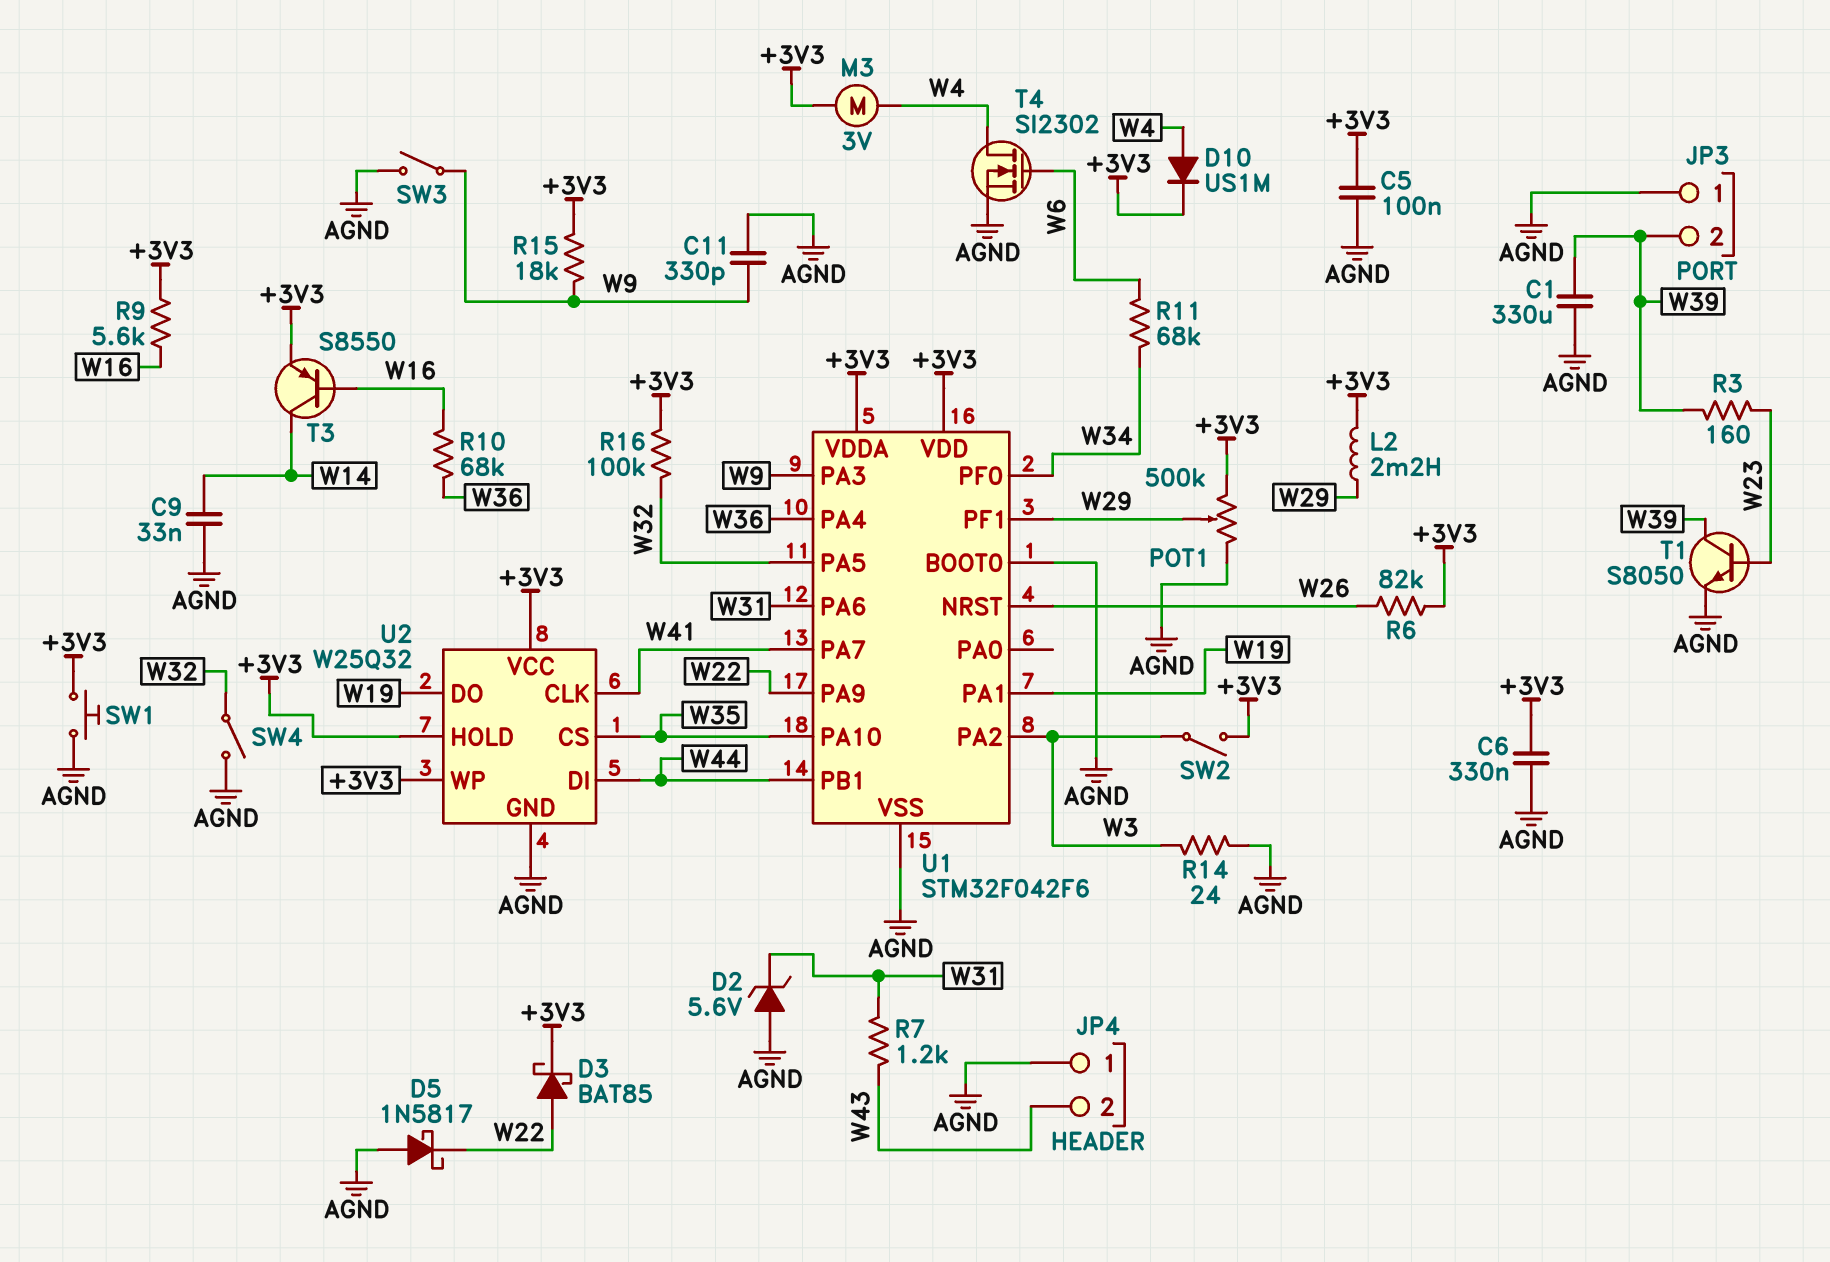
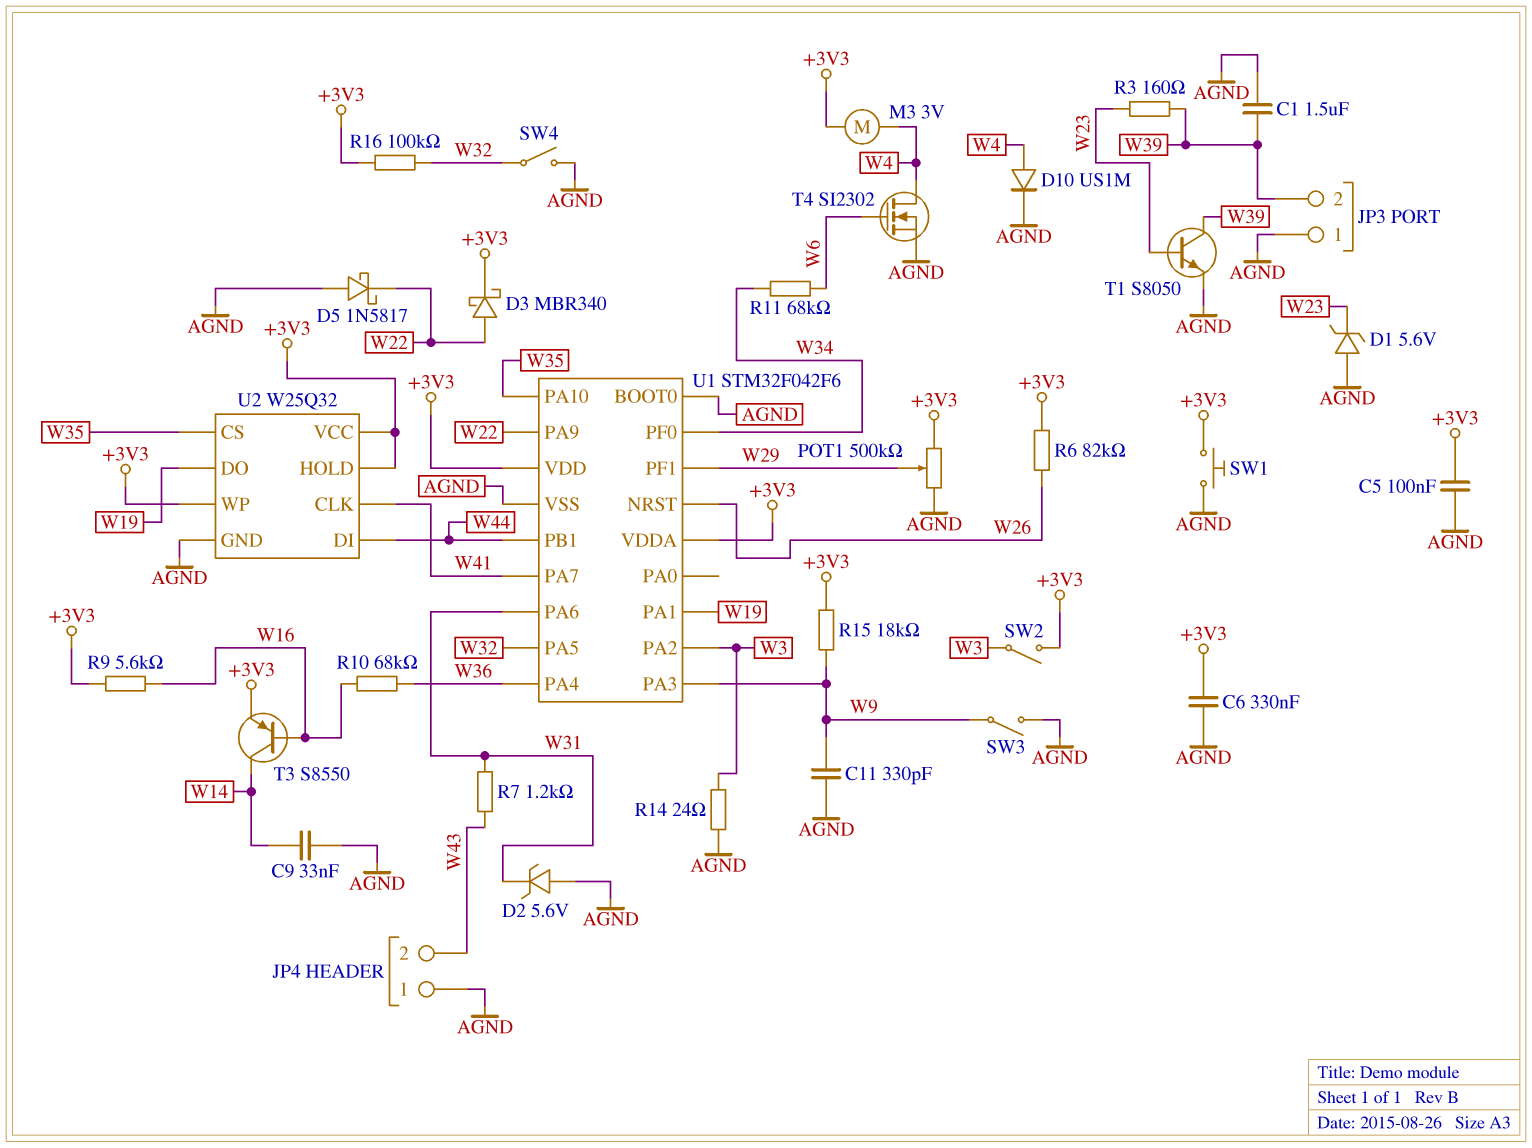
C1: 330uF (AGND, W39) -> 1.5uF (AGND, W39)
D1: none -> zener 5.6V (A AGND, K W23)
D3: schottky BAT85 (A W22, K +3V3) -> schottky MBR340 (A W22, K +3V3)
D10: diode US1M (A W4, K +3V3) -> diode US1M (A W4, K AGND)
L2: 2.2mH (+3V3, W29) -> none

